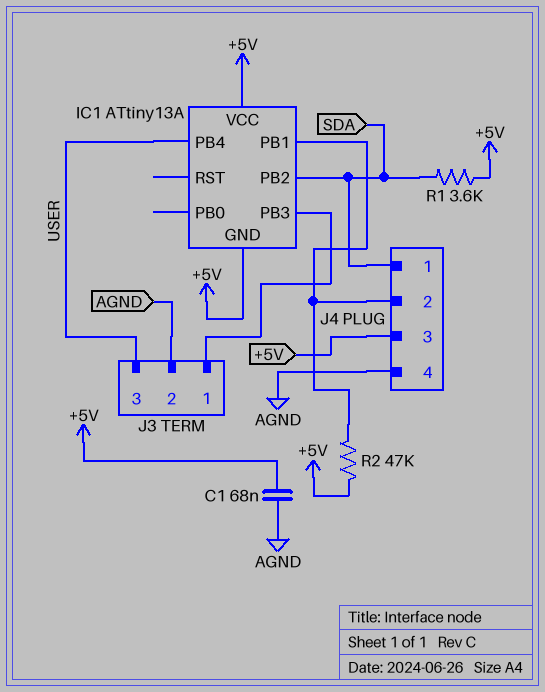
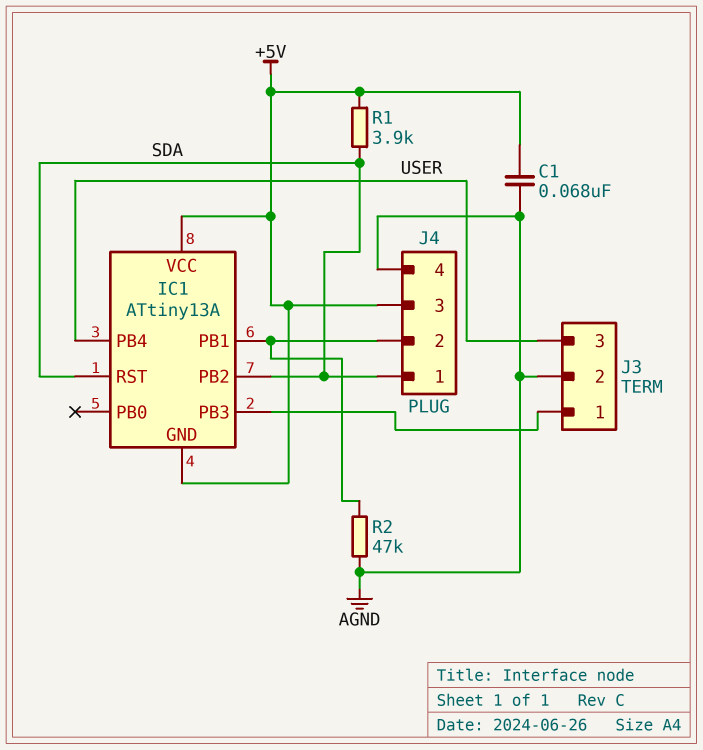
IC1 pin RST: none -> SDA
R1: 3.6k (+5V, SDA) -> 3.9k (+5V, SDA)
R2: 47k (+5V, IC1/PB1) -> 47k (AGND, IC1/PB1)

